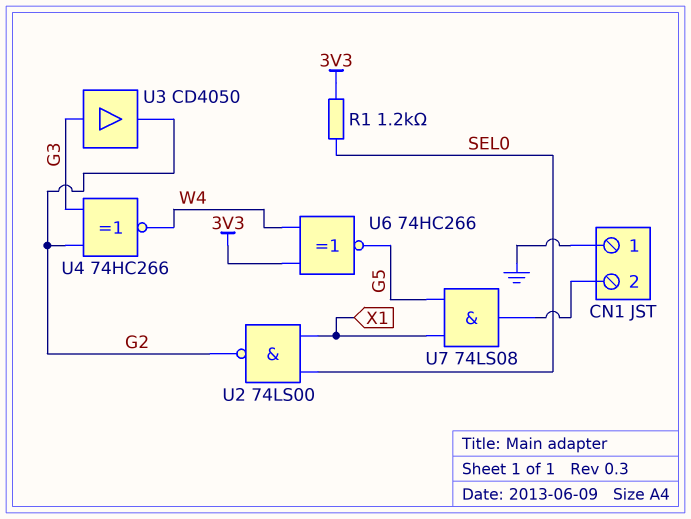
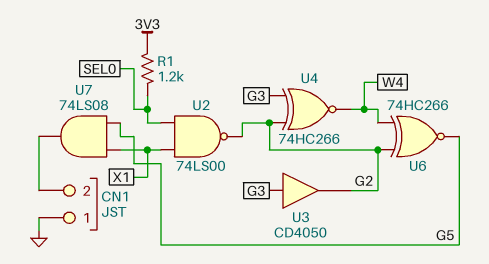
U6: XNOR 74HC266 (in 3V3, in W4, out G5) -> XNOR 74HC266 (in G2, in W4, out G5)

